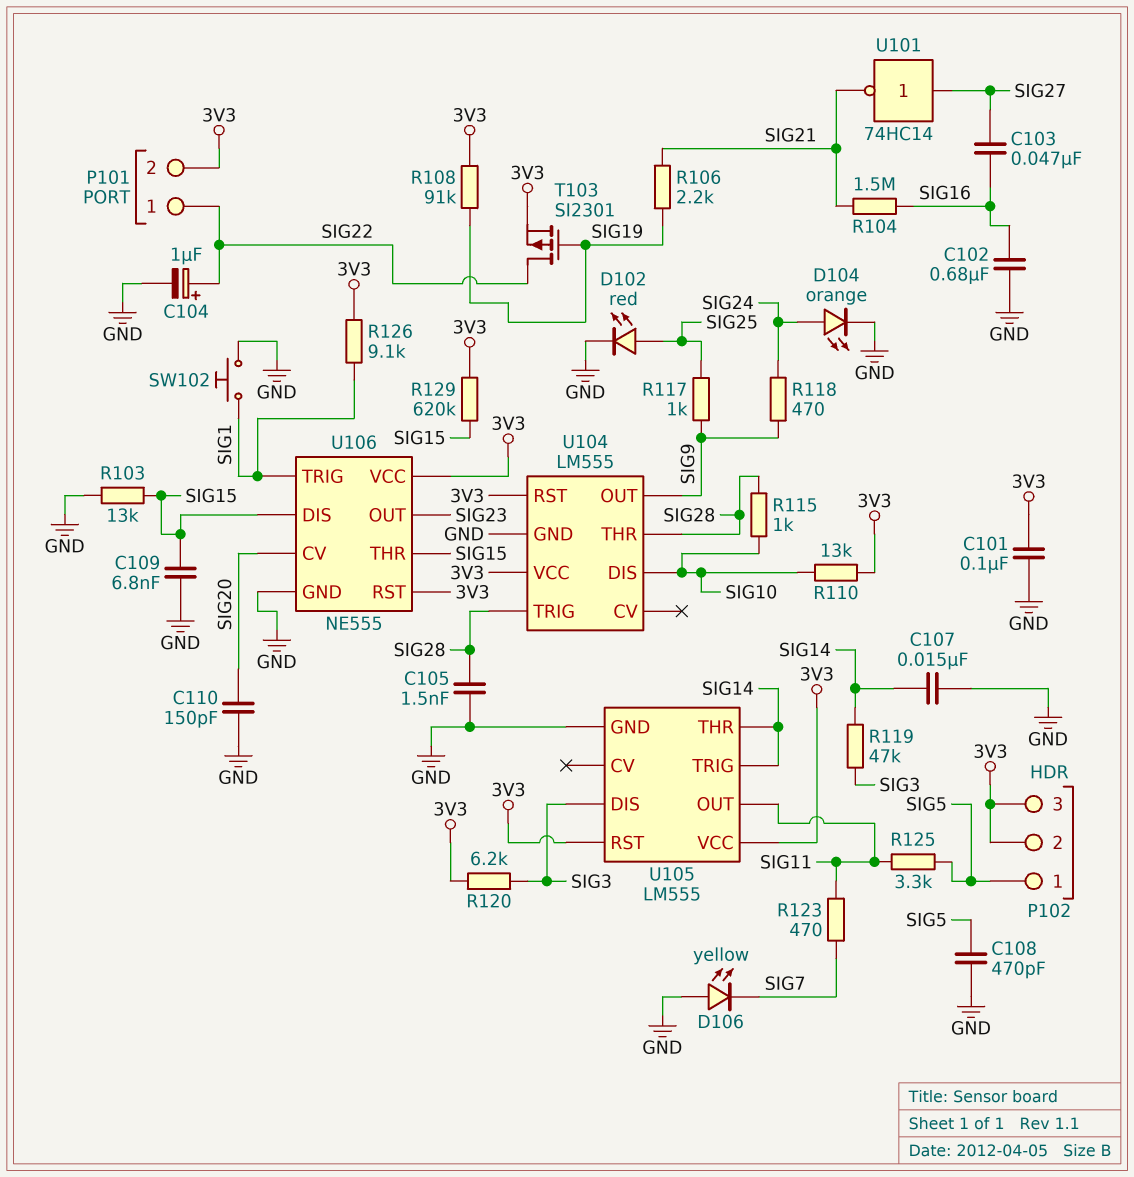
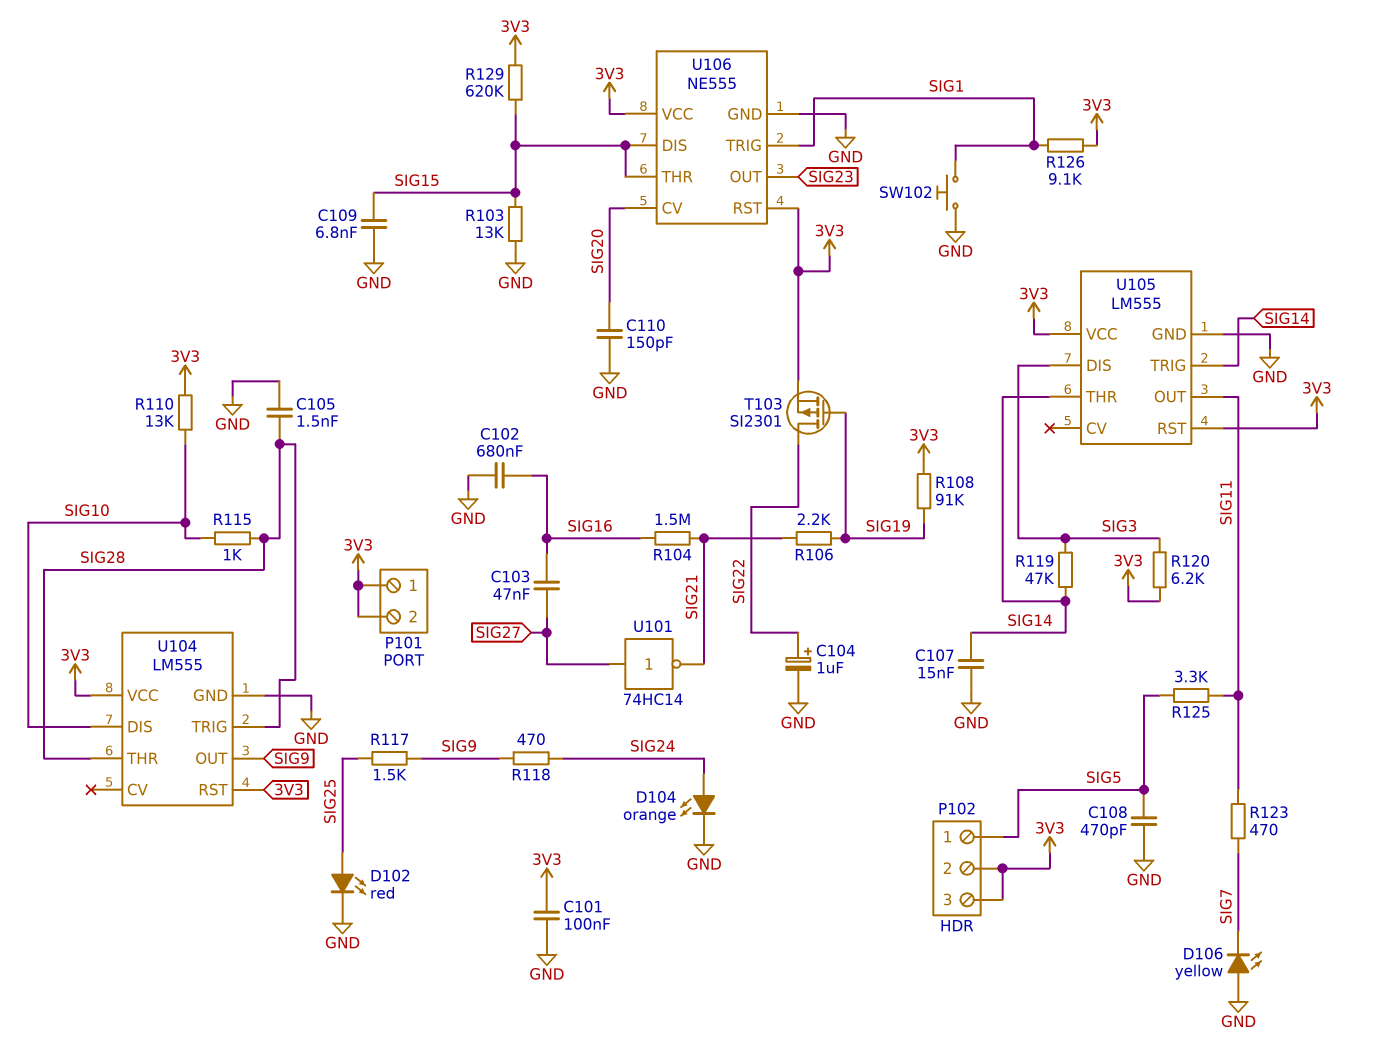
P101 pin 1: SIG22 -> 3V3
R117: 1k (SIG9, SIG25) -> 1.5k (SIG9, SIG25)

